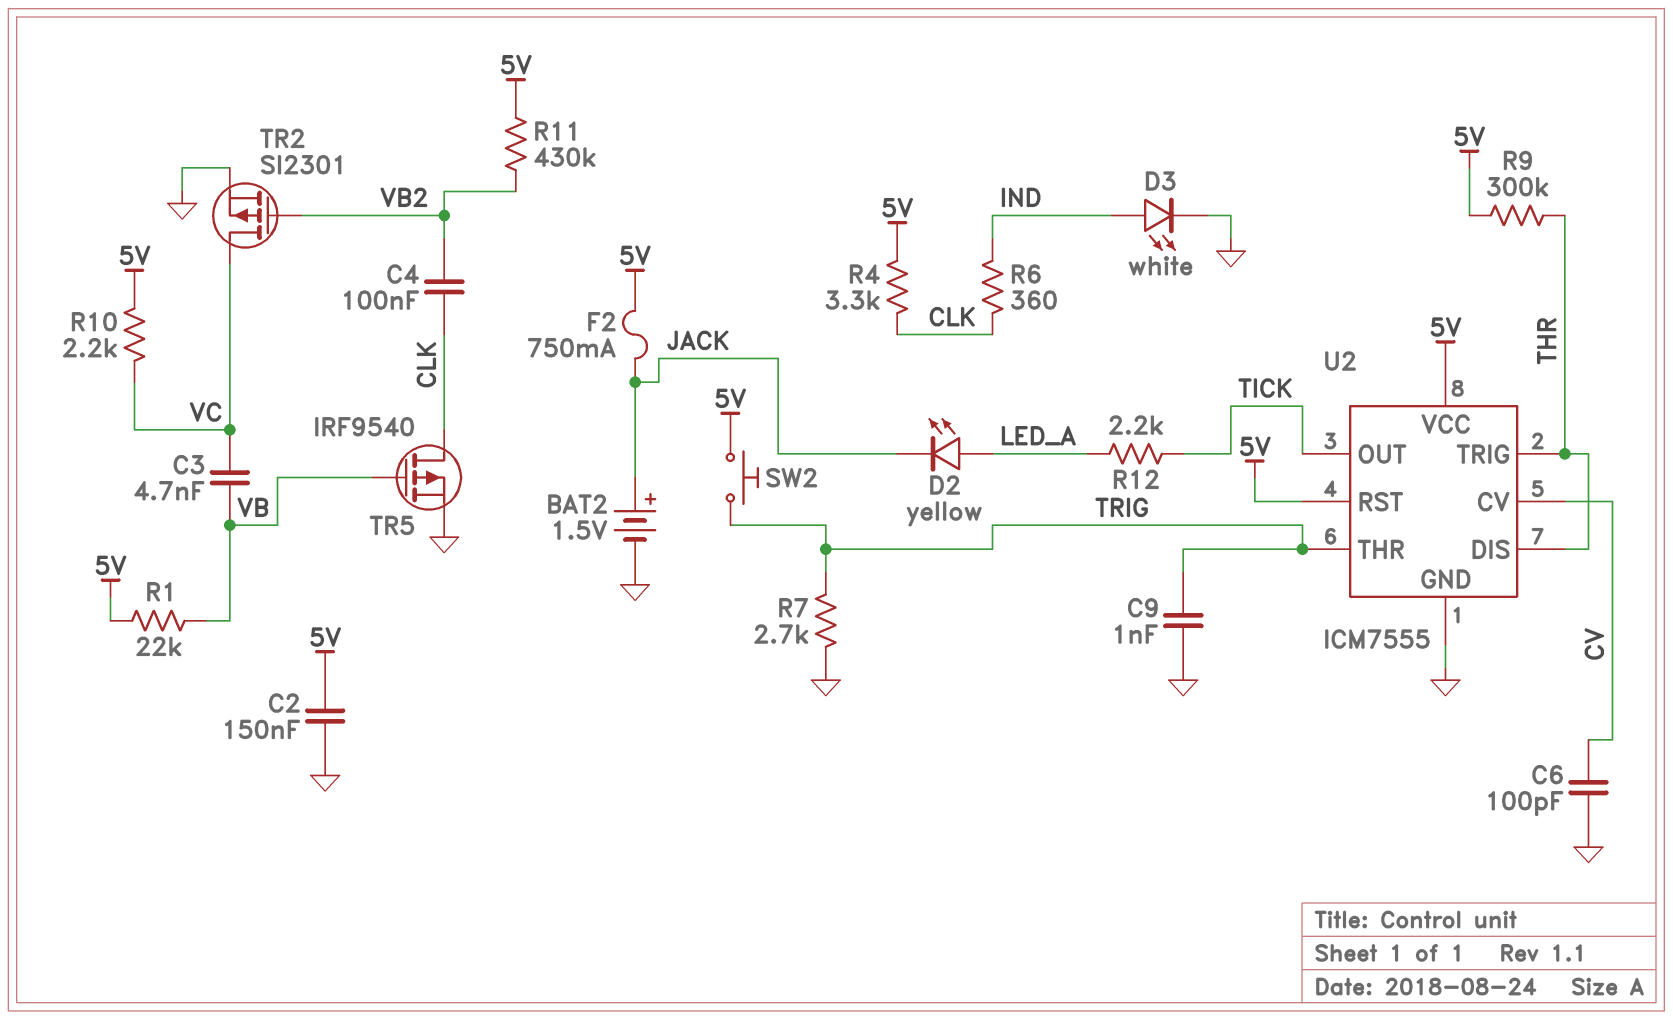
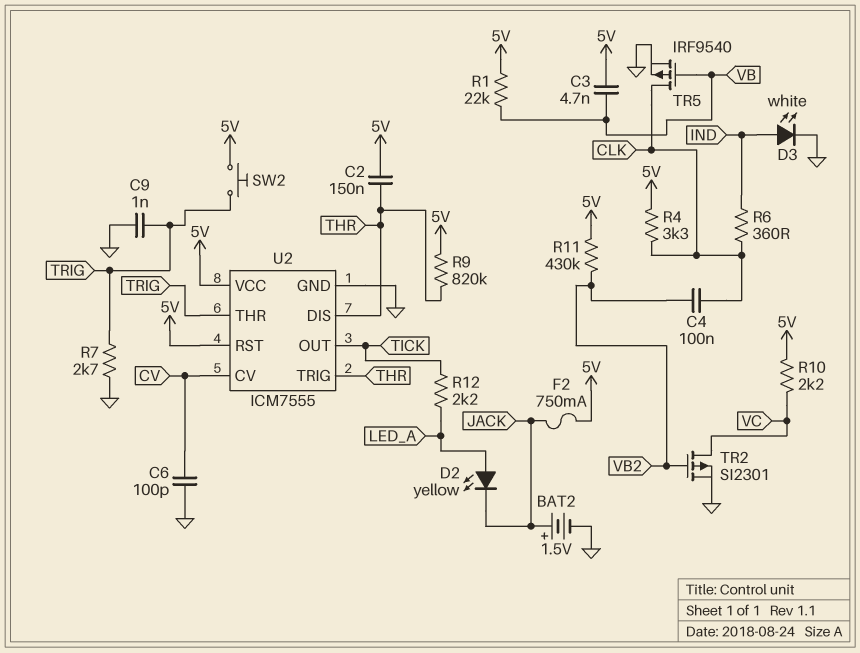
C2: 150nF (5V, GND) -> 150nF (5V, THR)
C3: 4.7nF (VB, VC) -> 4.7nF (5V, VB)
R9: 300k (5V, THR) -> 820k (5V, THR)

